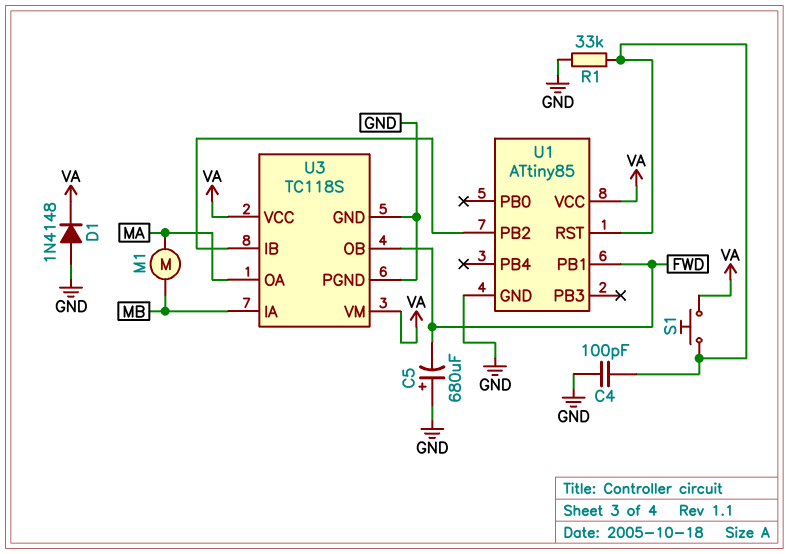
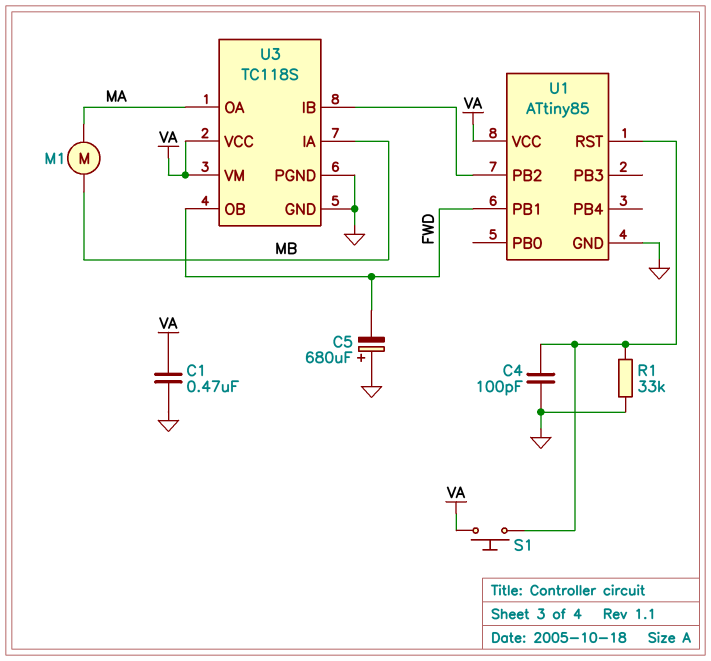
C1: none -> 470nF (GND, VA)
D1: diode 1N4148 (A GND, K VA) -> none

